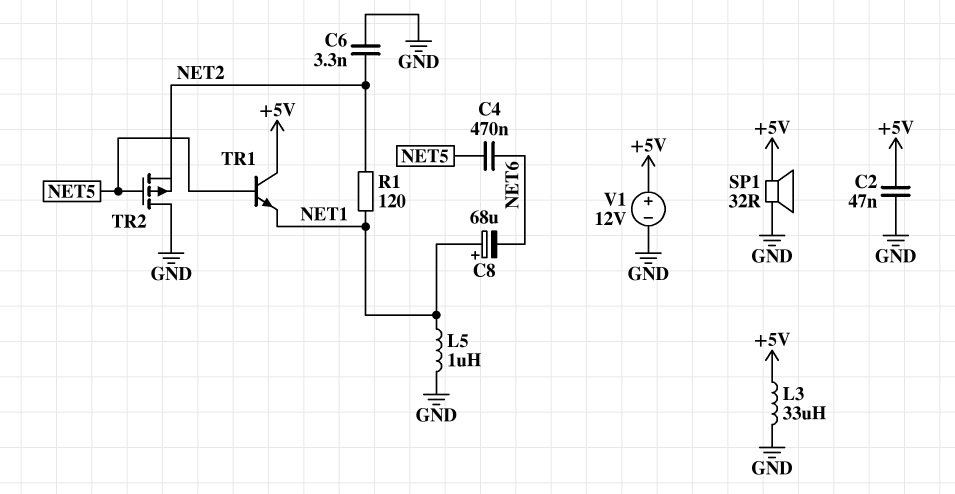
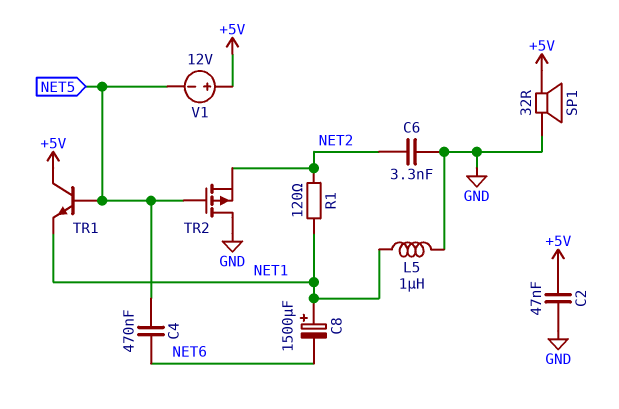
C8: 68uF (plus NET1, minus NET6) -> 1500uF (plus NET1, minus NET6)
L3: 33uH (+5V, GND) -> none
V1: 12V (plus +5V, minus GND) -> 12V (plus +5V, minus NET5)

